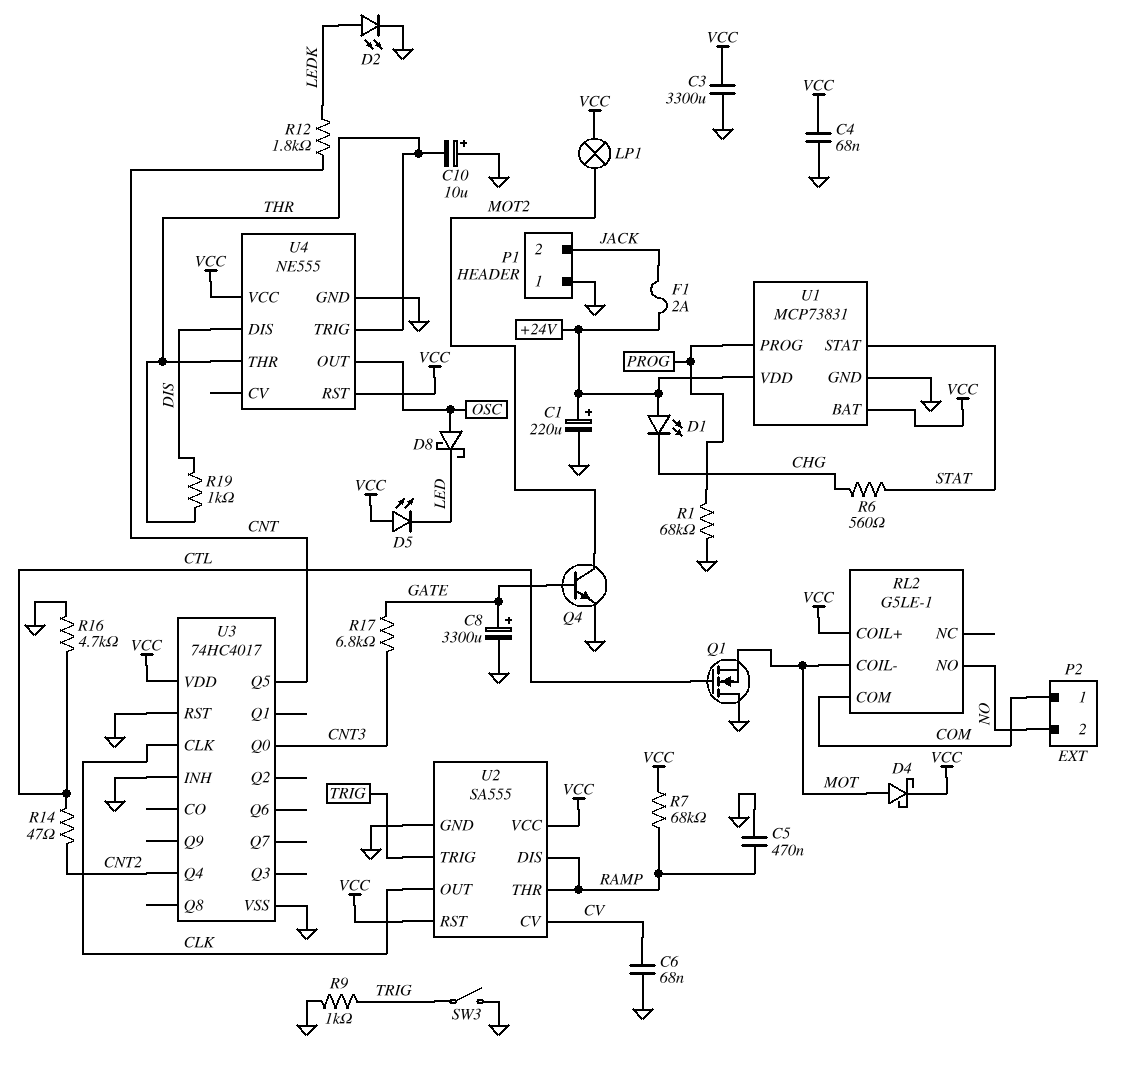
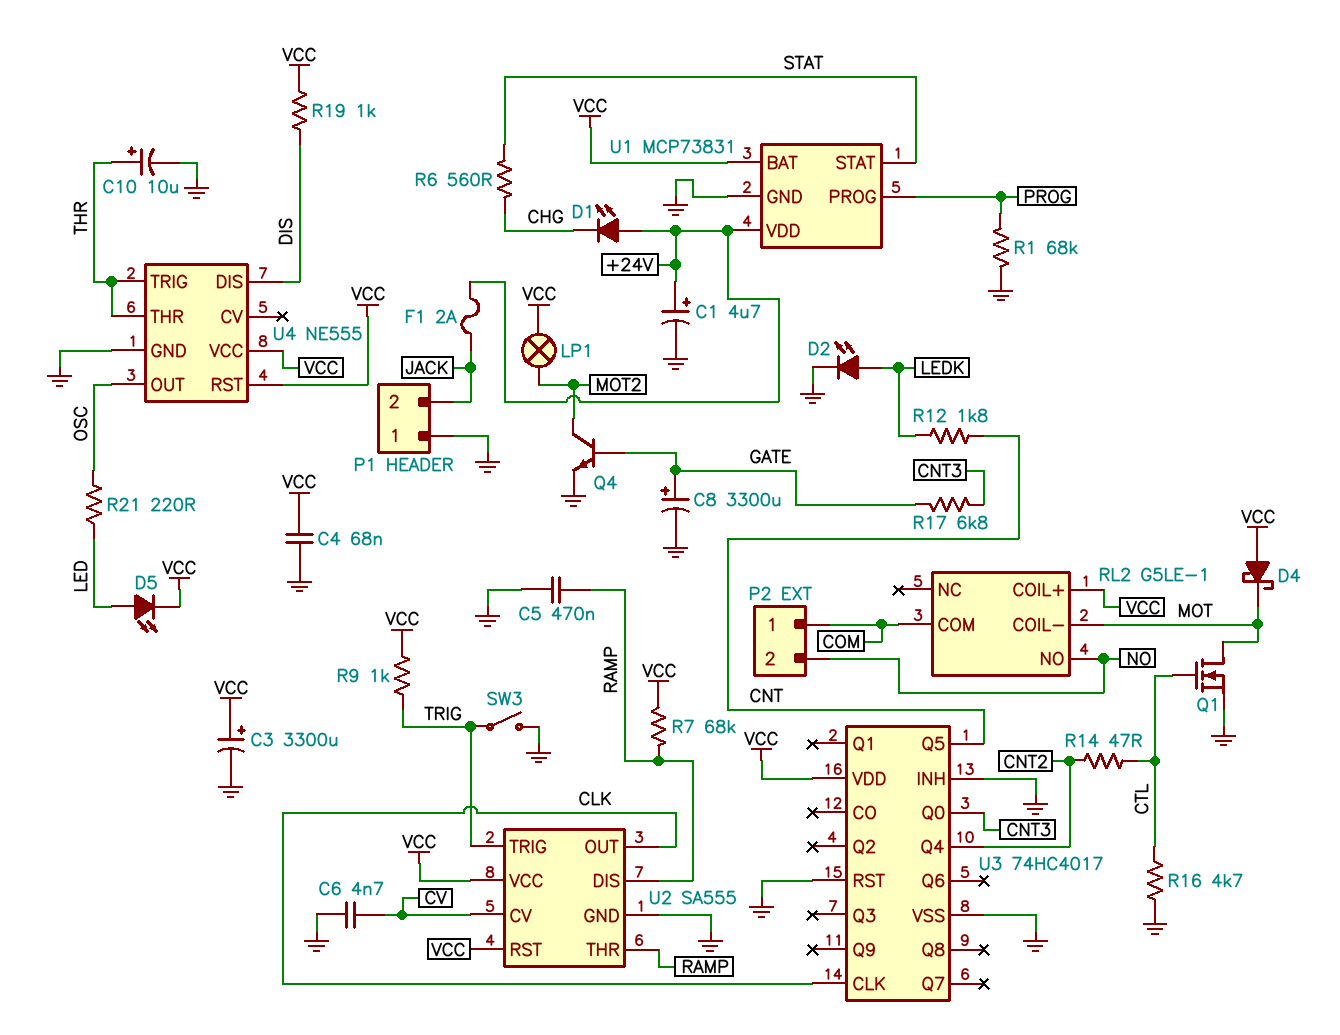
C1: 220uF (plus +24V, minus GND) -> 4.7uF (plus +24V, minus GND)
C3: 3300uF (GND, VCC) -> 3300uF (plus VCC, minus GND)
C6: 68nF (CV, GND) -> 4.7nF (CV, GND)
C10: 10uF (plus GND, minus THR) -> 10uF (plus THR, minus GND)
D4: schottky (A MOT, K VCC) -> schottky (A VCC, K MOT)
D5: LED (A VCC, K LED) -> LED (A LED, K VCC)
D8: schottky (A OSC, K LED) -> none
Q1: NMOS (G CTL, D GND, S MOT) -> NMOS (G CTL, D MOT, S GND)
R9: 1k (GND, TRIG) -> 1k (TRIG, VCC)
R19: 1k (DIS, THR) -> 1k (DIS, VCC)
R21: none -> 220 (LED, OSC)

